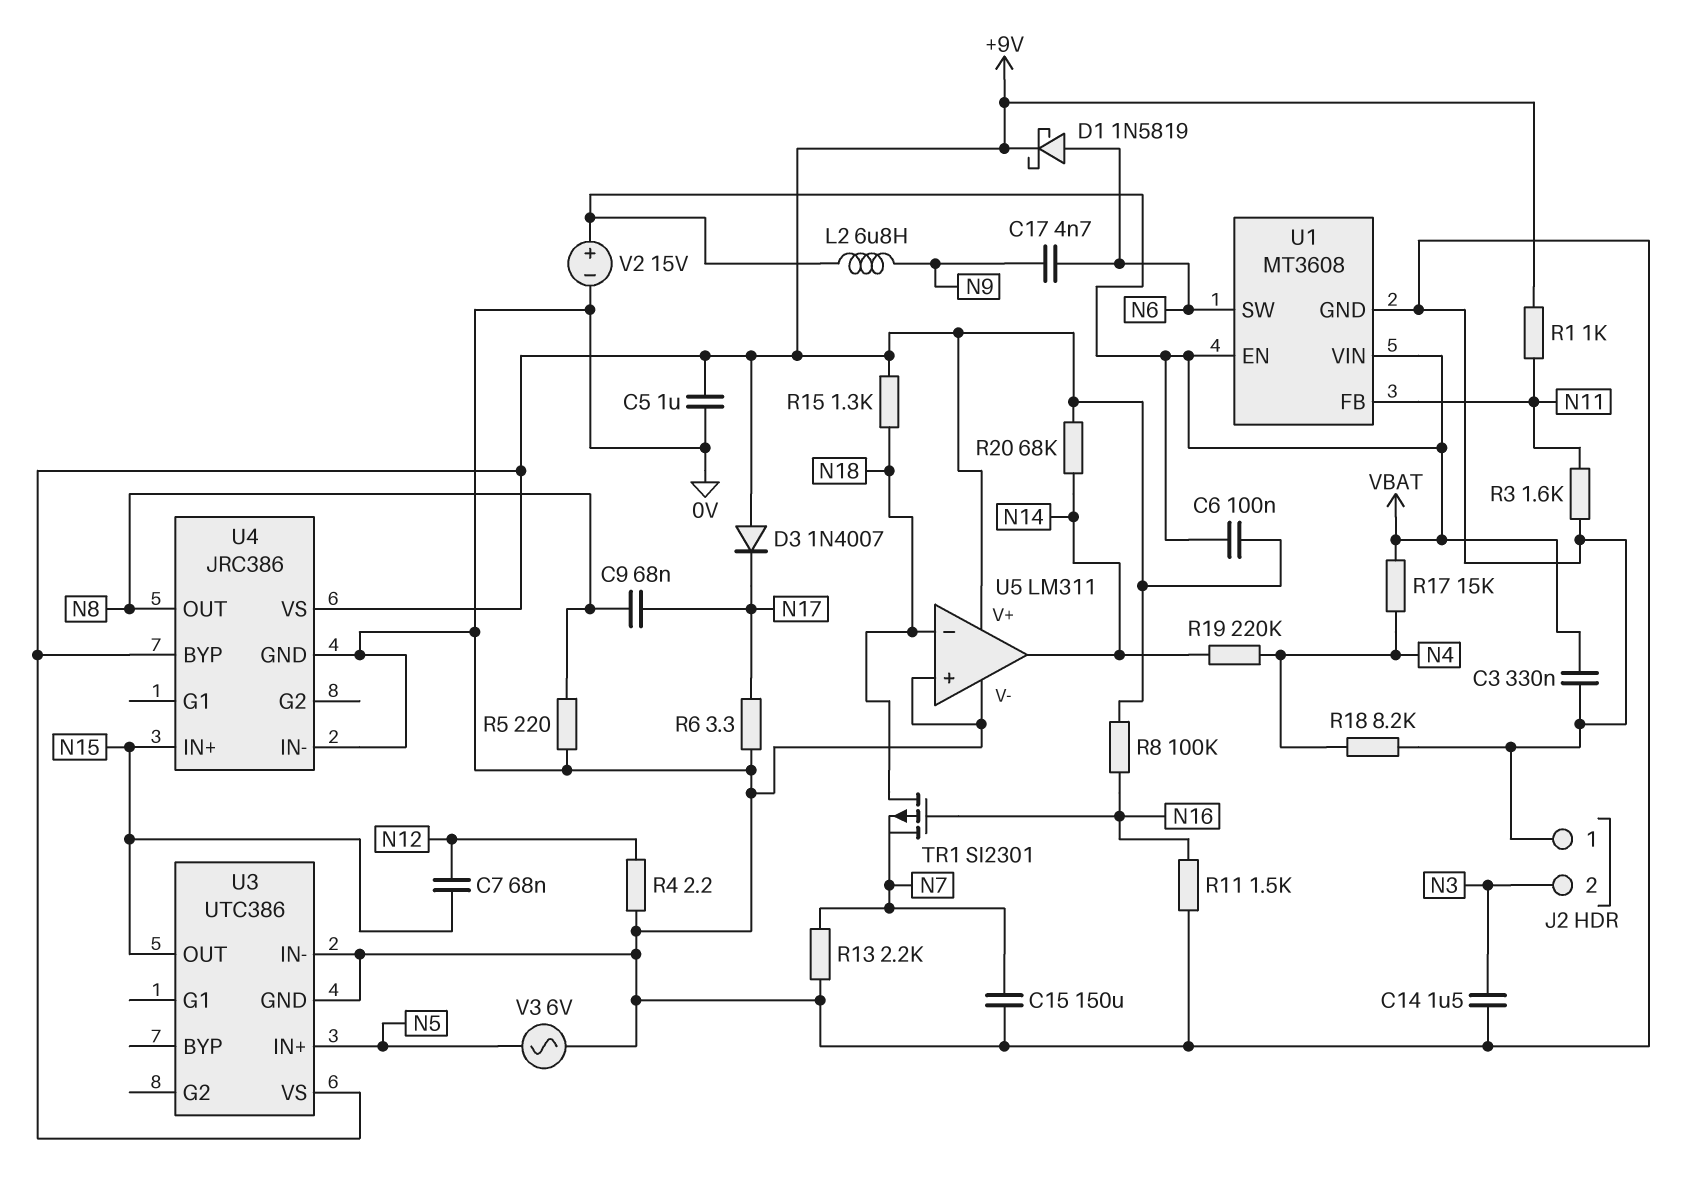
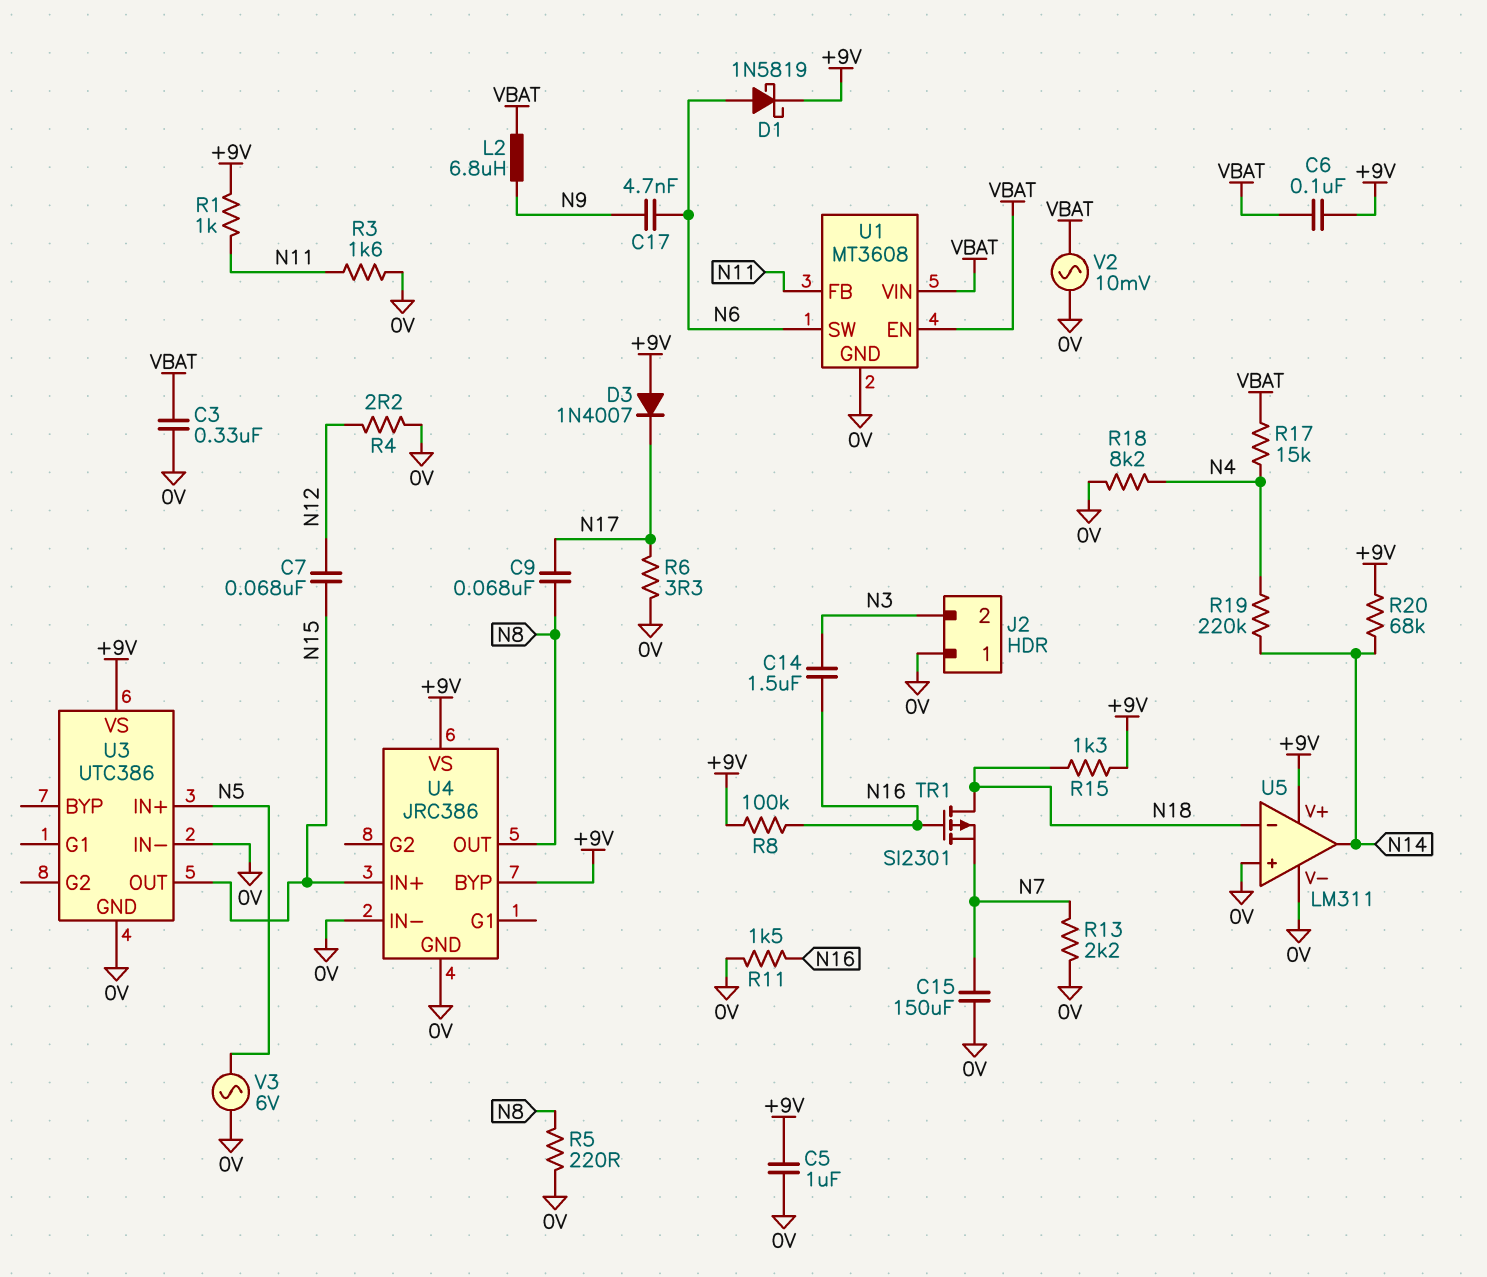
C14: 1.5uF (0V, N3) -> 1.5uF (N3, N16)
V2: 15V (plus VBAT, minus 0V) -> AC 10mV (0V, VBAT)

